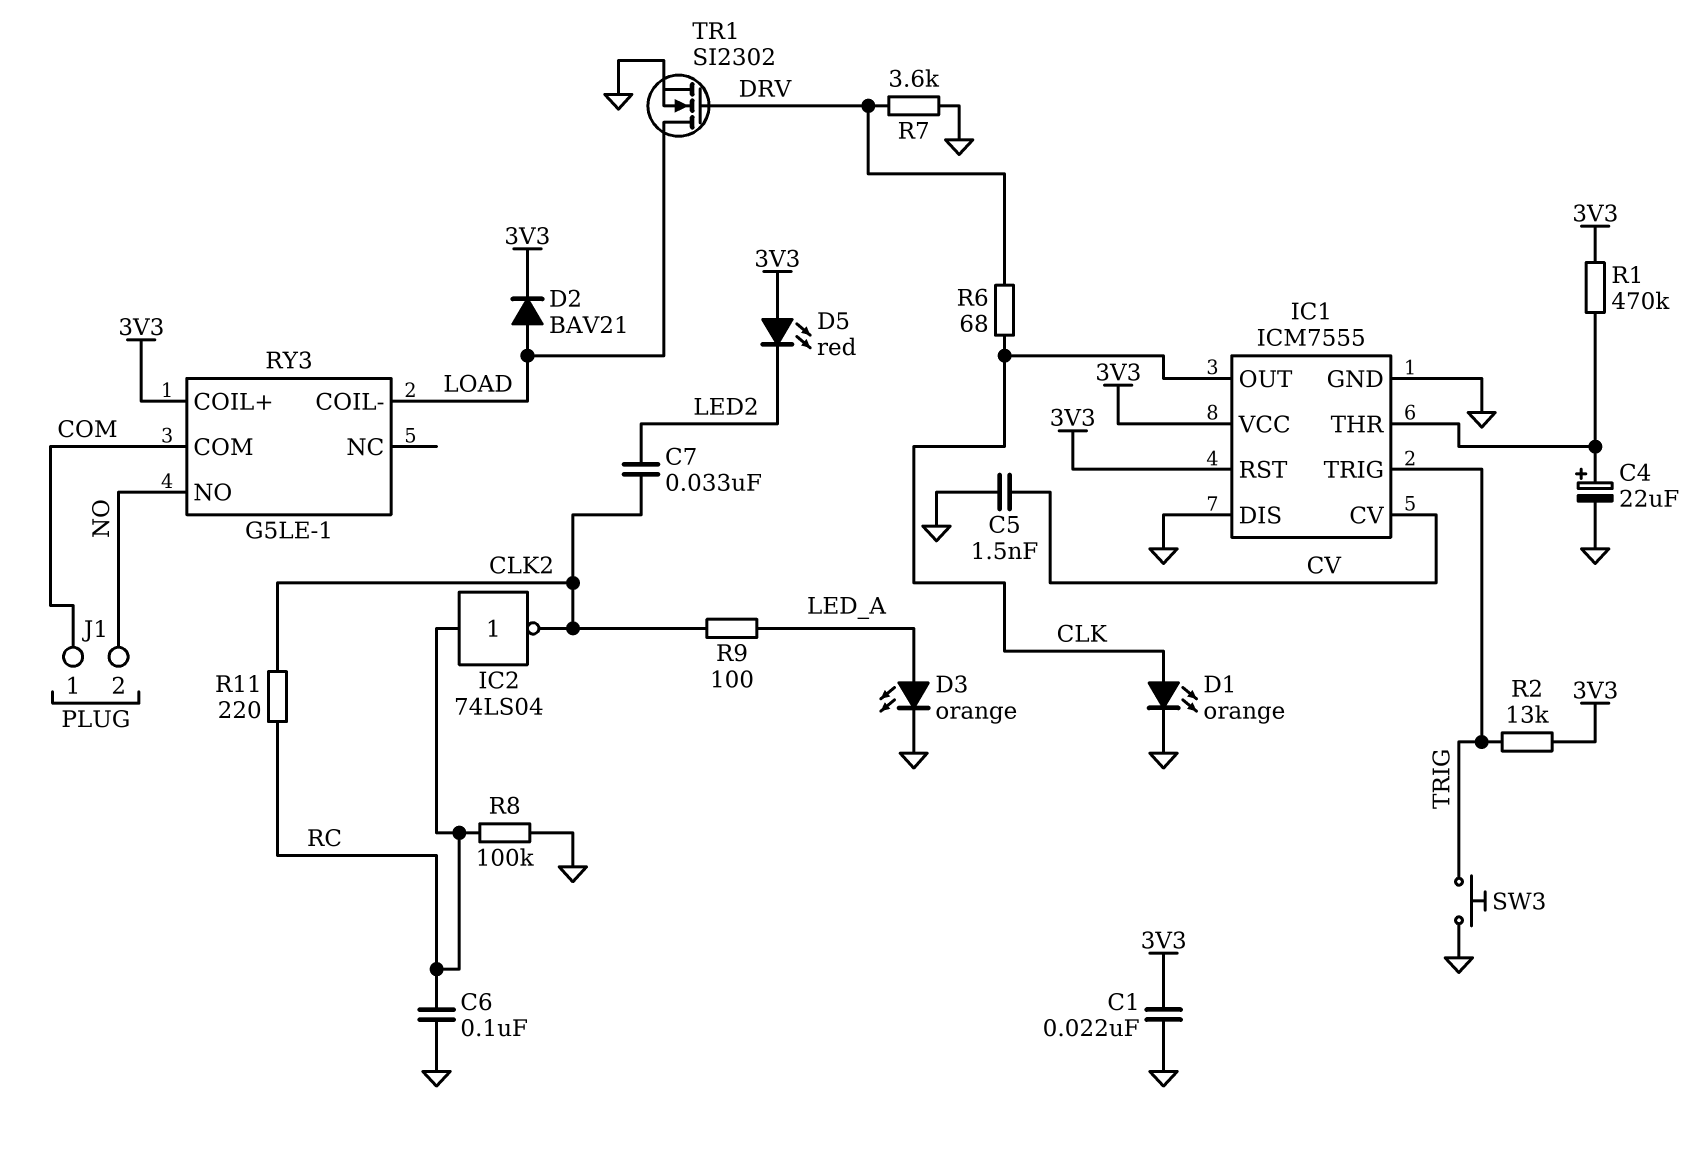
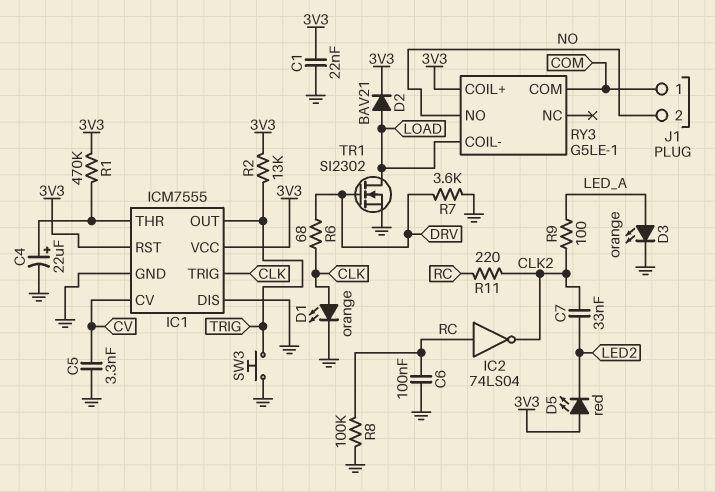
C5: 1.5nF (CV, GND) -> 3.3nF (CV, GND)
IC1 pin OUT: CLK -> TRIG
IC1 pin TRIG: TRIG -> CLK

